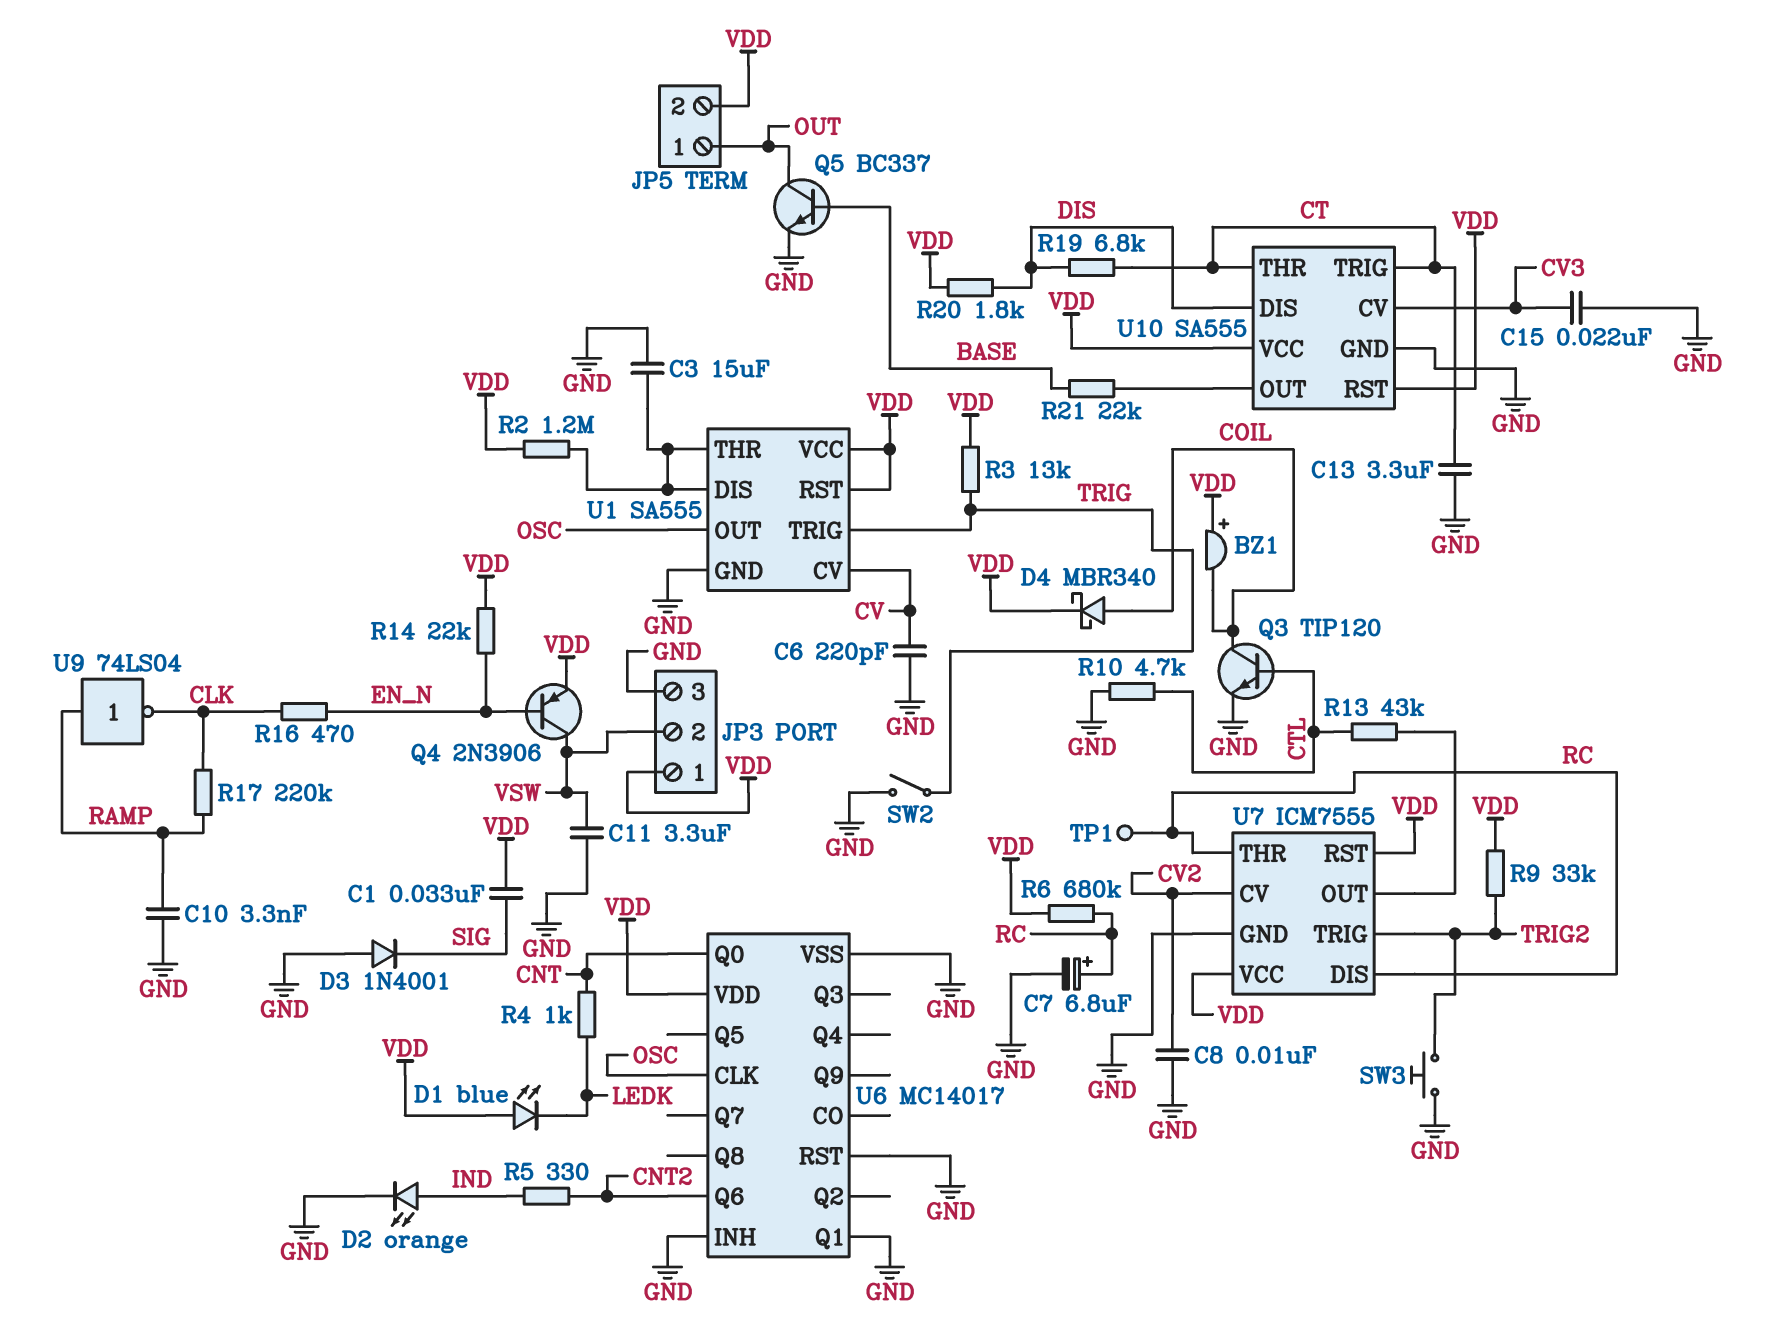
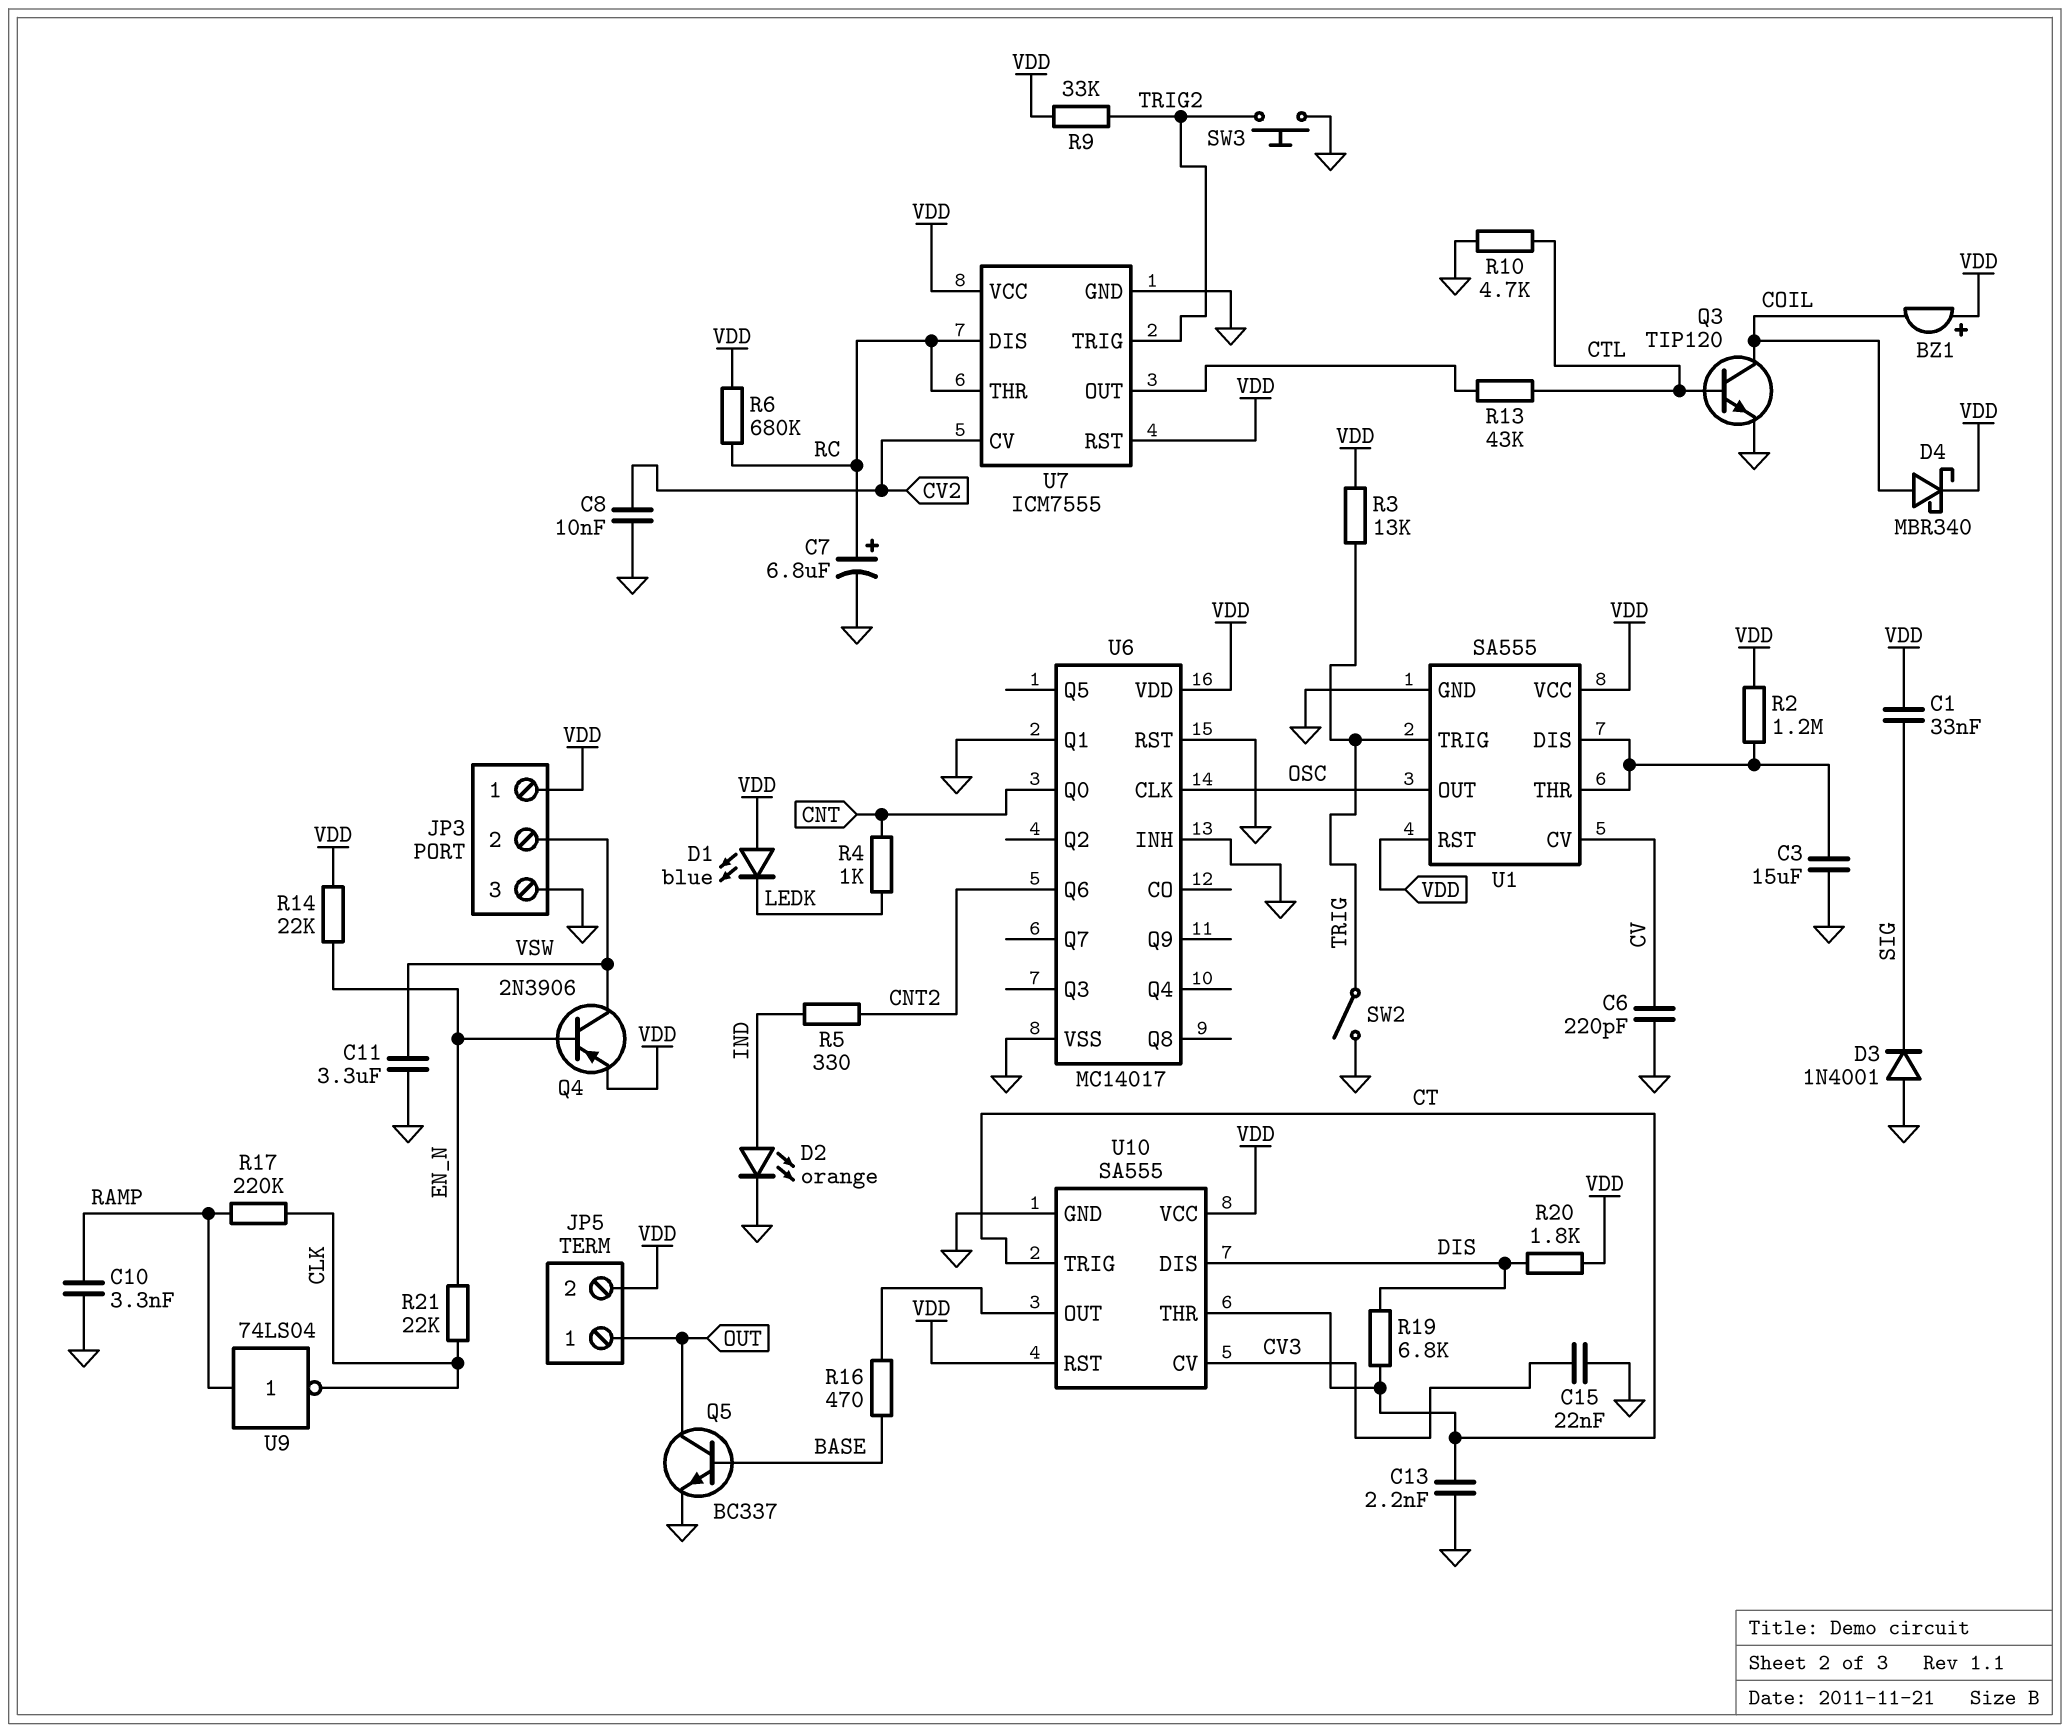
C13: 3.3uF (CT, GND) -> 2.2nF (CT, GND)
R16: 470 (CLK, EN_N) -> 470 (BASE, U10/OUT)
R21: 22k (BASE, U10/OUT) -> 22k (CLK, EN_N)
TP1: test point (RC) -> none

